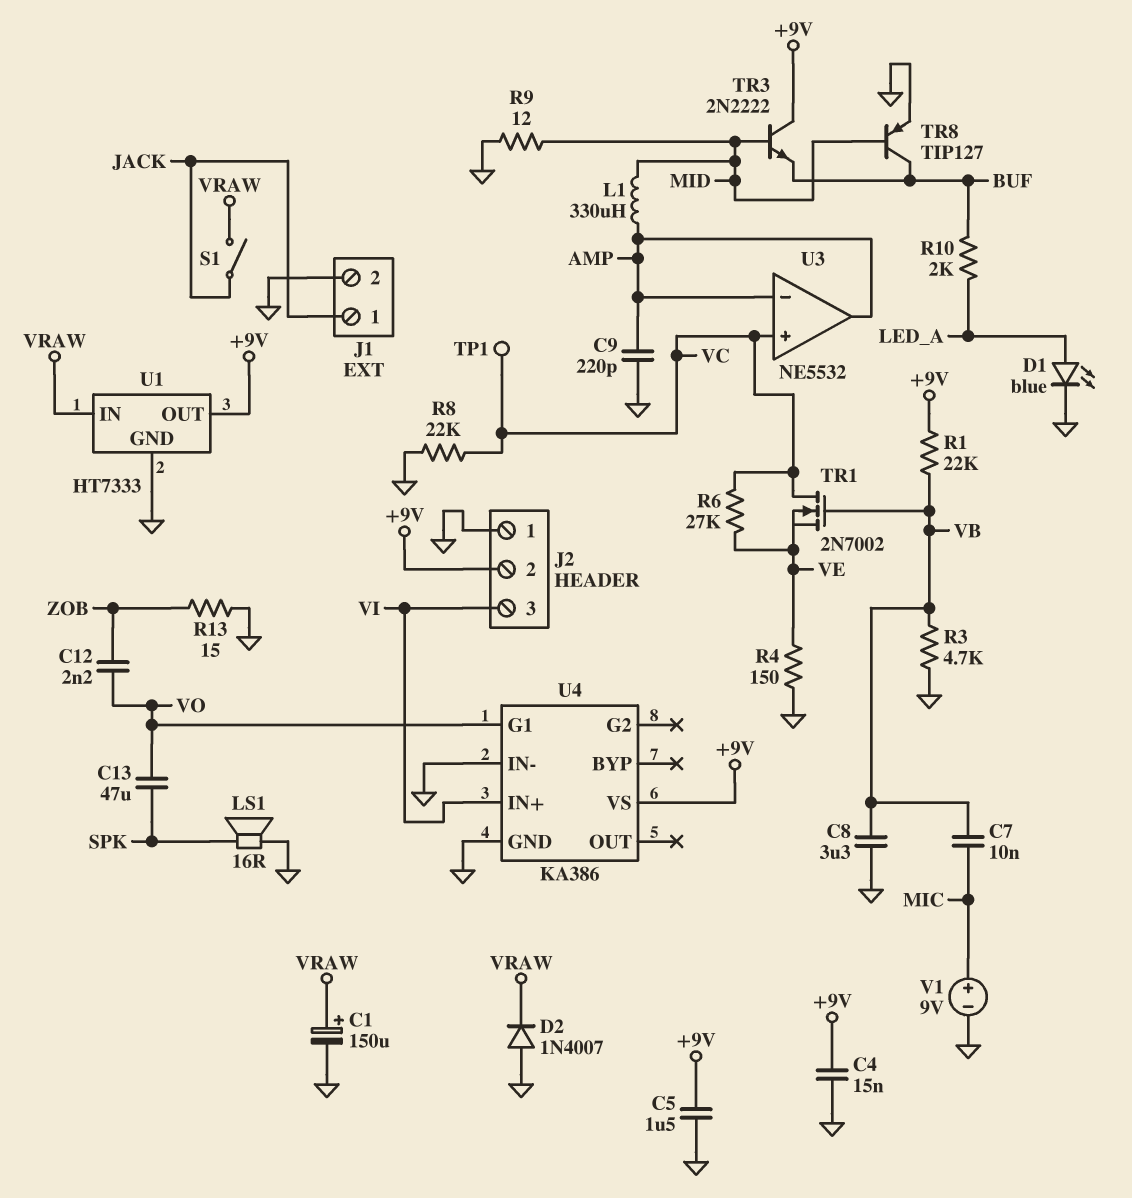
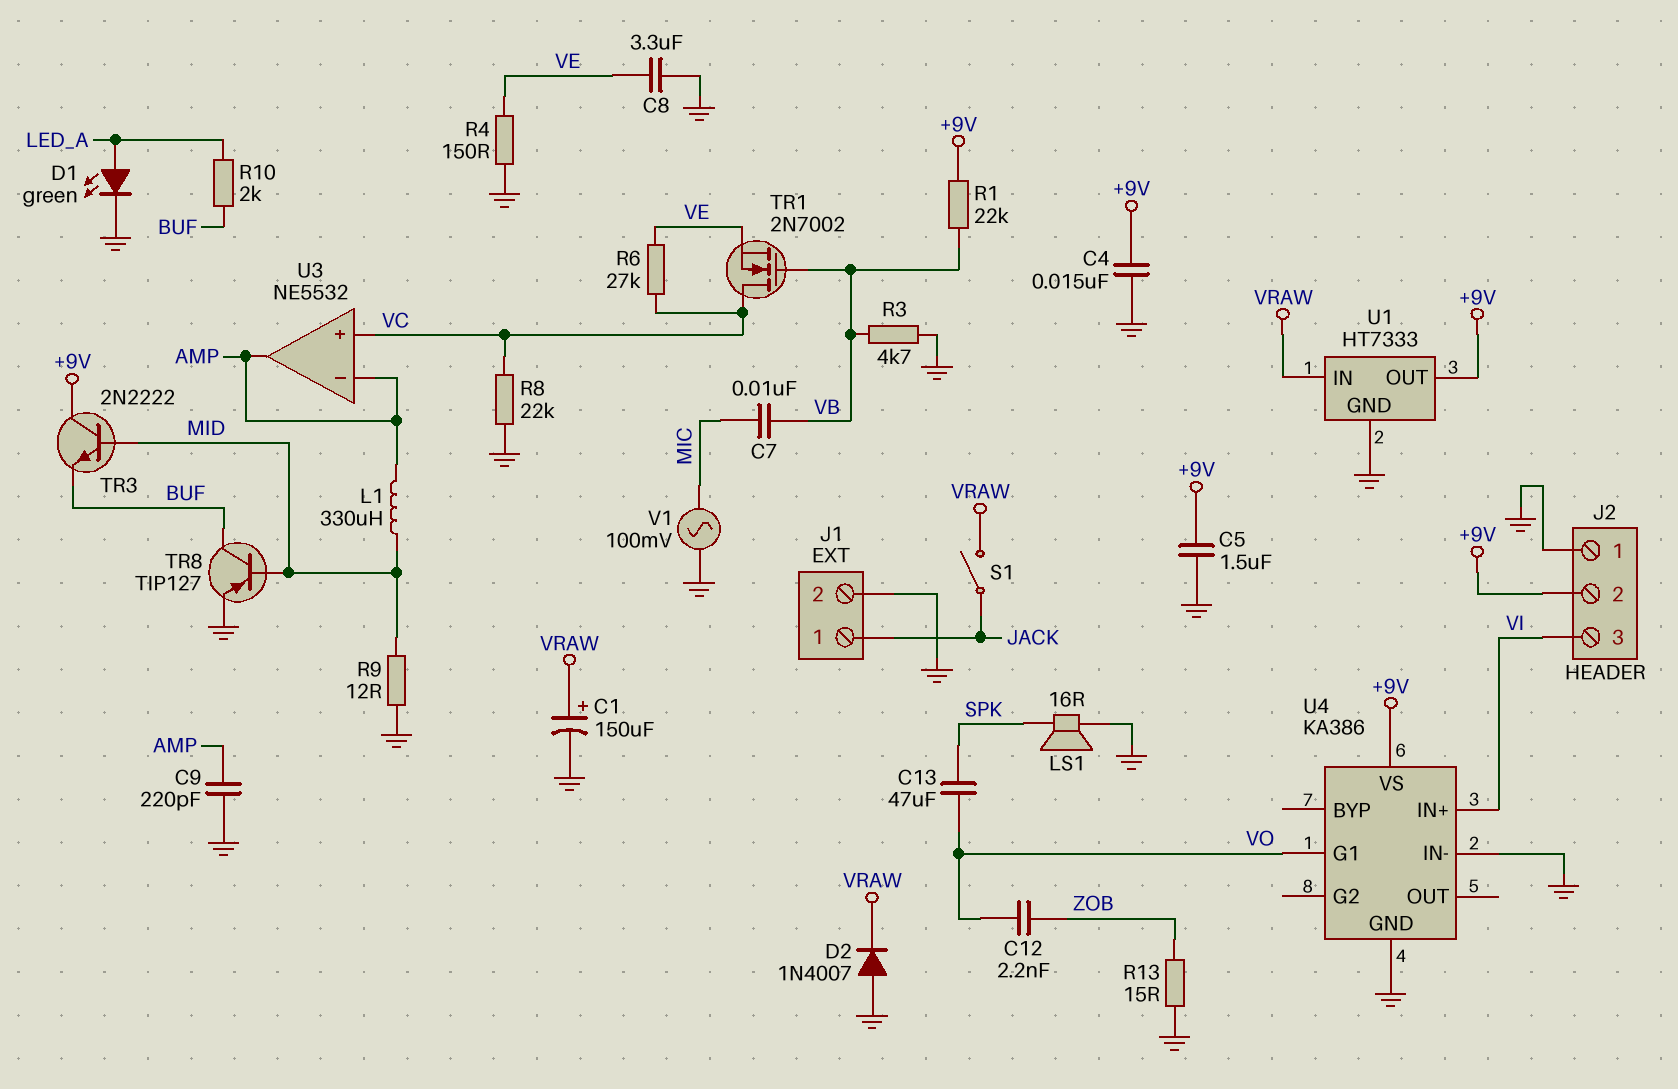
C8: 3.3uF (GND, VB) -> 3.3uF (GND, VE)
D1: LED blue (A LED_A, K GND) -> LED green (A LED_A, K GND)
TP1: test point (VC) -> none
V1: 9V (plus MIC, minus GND) -> AC 100mV (GND, MIC)

